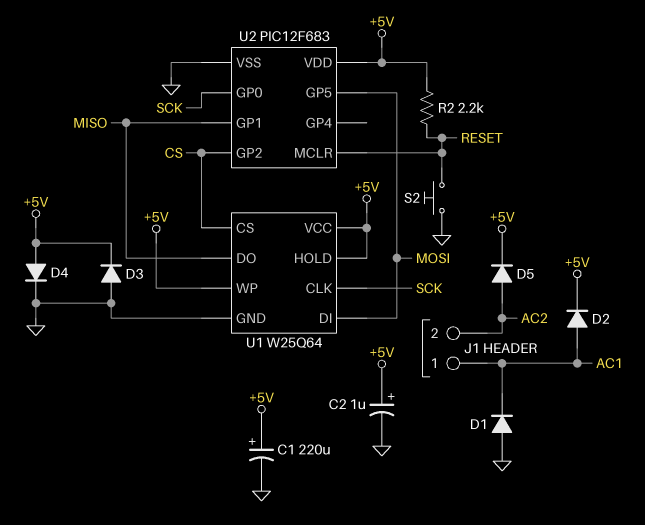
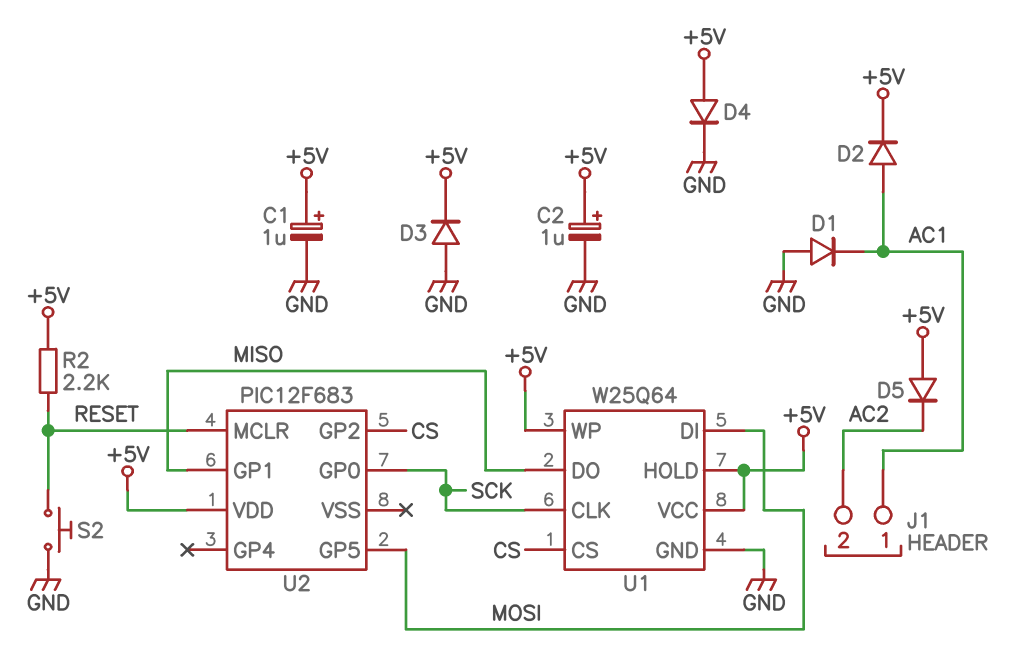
C1: 220uF (plus +5V, minus GND) -> 1uF (plus +5V, minus GND)
D5: diode (A AC2, K +5V) -> diode (A +5V, K AC2)
U2 pin VSS: GND -> none

